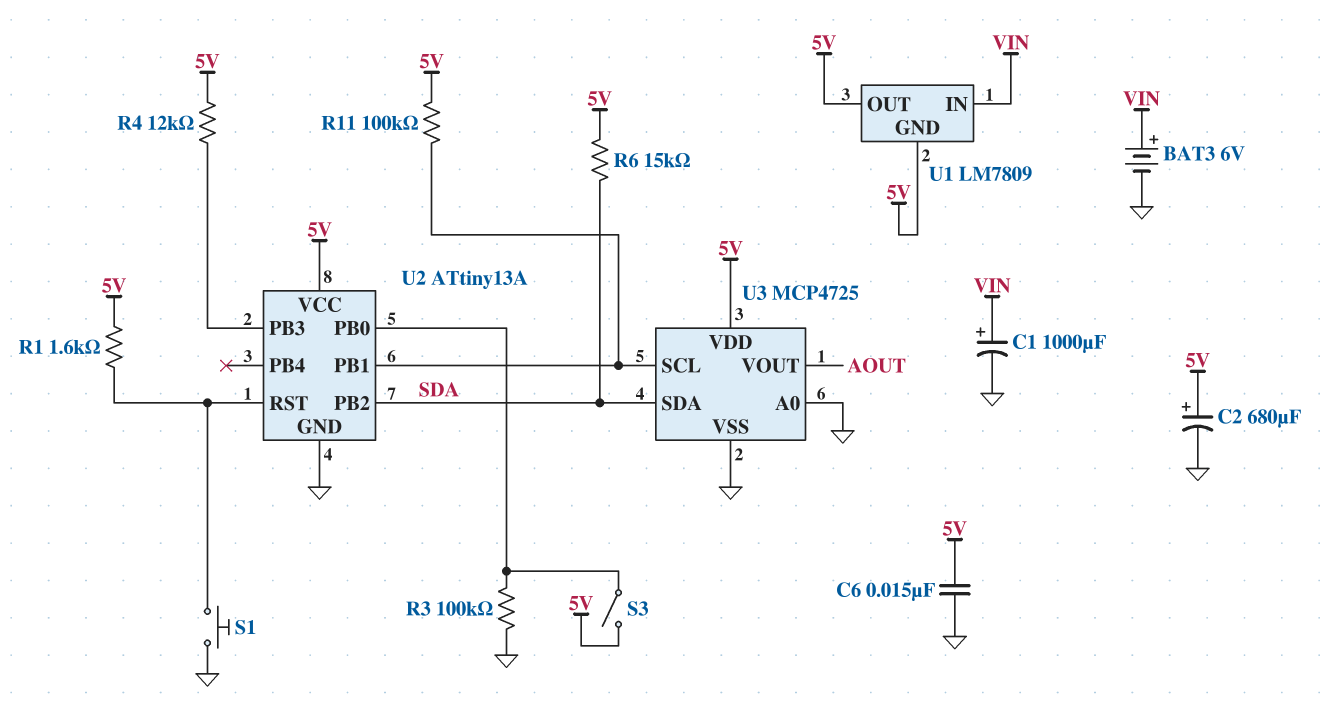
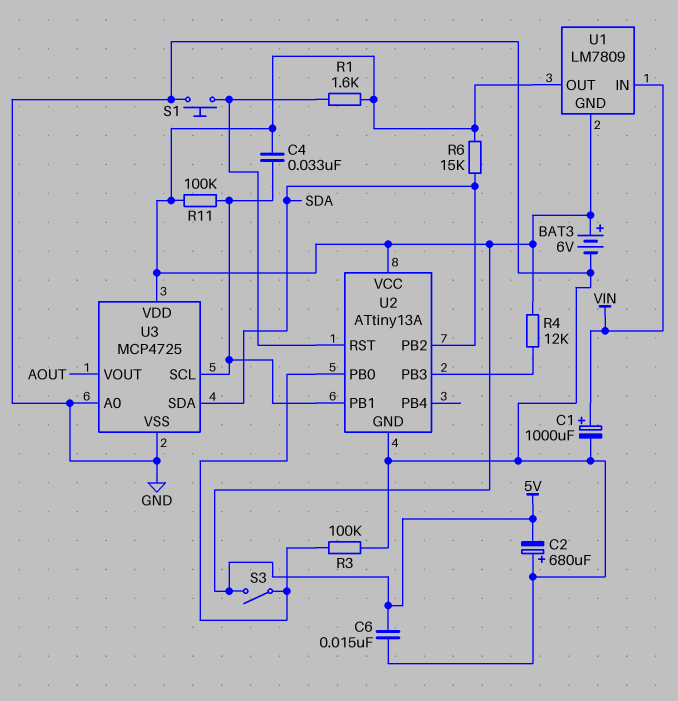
BAT3: 6V (plus VIN, minus GND) -> 6V (plus 5V, minus GND)
C2: 680uF (plus 5V, minus GND) -> 680uF (plus GND, minus 5V)
C4: none -> 33nF (5V, U2/PB1)

